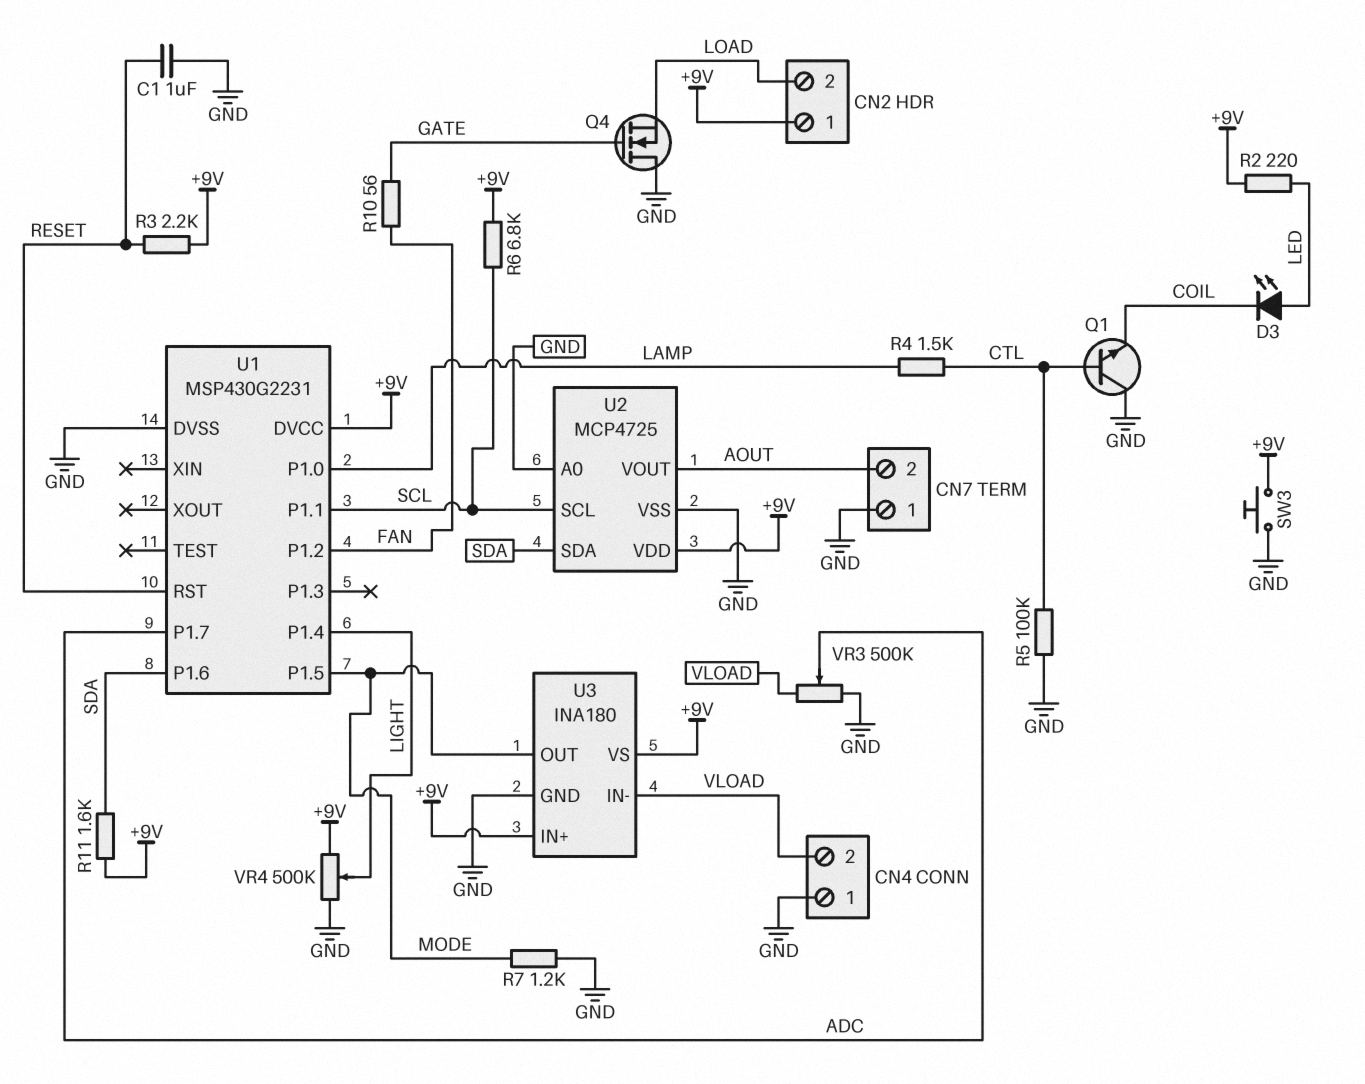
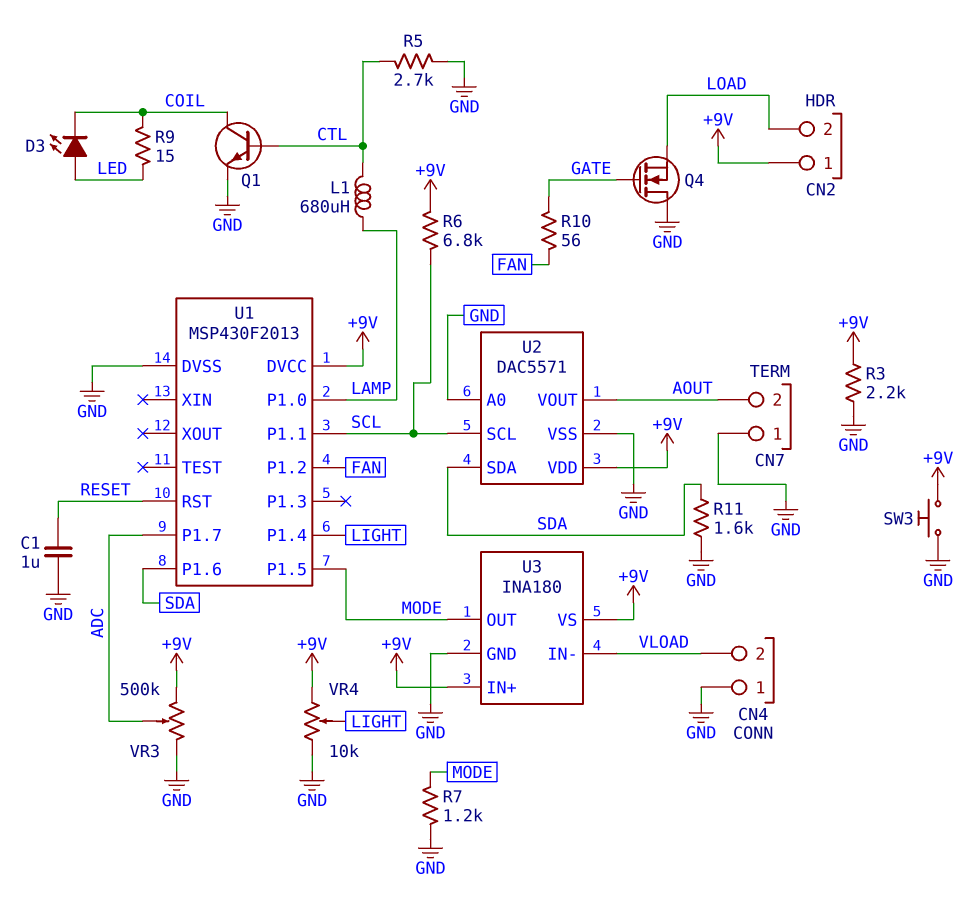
L1: none -> 680uH (CTL, LAMP)
Q1: NPN (B CTL, C GND, E COIL) -> NPN (B CTL, C COIL, E GND)
R2: 220 (+9V, LED) -> none
R3: 2.2k (+9V, RESET) -> 2.2k (+9V, GND)
R4: 1.5k (CTL, LAMP) -> none
R5: 100k (CTL, GND) -> 2.7k (CTL, GND)
R9: none -> 15 (COIL, LED)
R11: 1.6k (+9V, SDA) -> 1.6k (GND, SDA)
U1: MSP430G2231 -> MSP430F2013
U2: MCP4725 -> DAC5571
VR3: 500k (GND, VLOAD, wiper ADC) -> 500k (+9V, GND, wiper ADC)
VR4: 500k (+9V, GND, wiper LIGHT) -> 10k (+9V, GND, wiper LIGHT)

